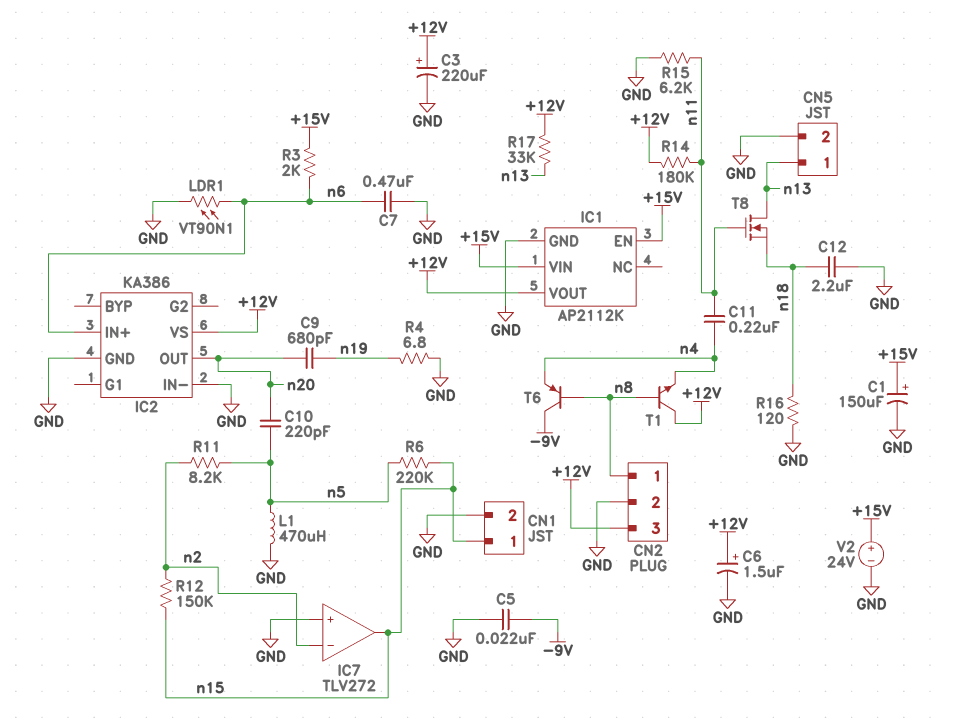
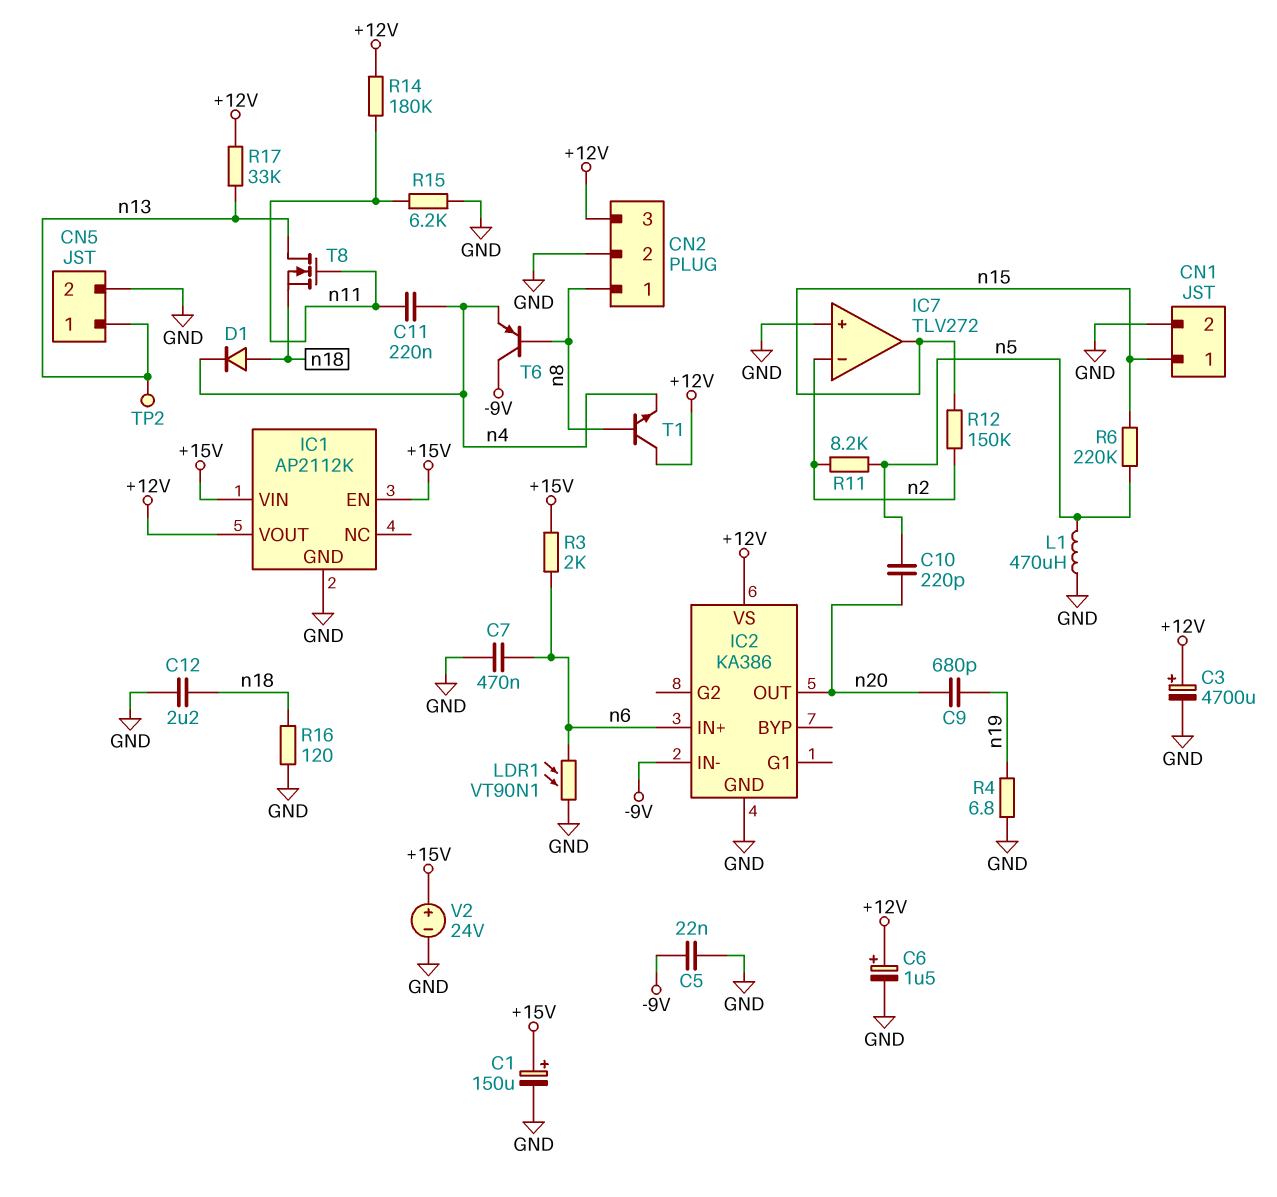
C3: 220uF (plus +12V, minus GND) -> 4700uF (plus +12V, minus GND)
D1: none -> diode (A n18, K n4)
IC2 pin IN-: GND -> -9V
TP2: none -> test point (n13)

